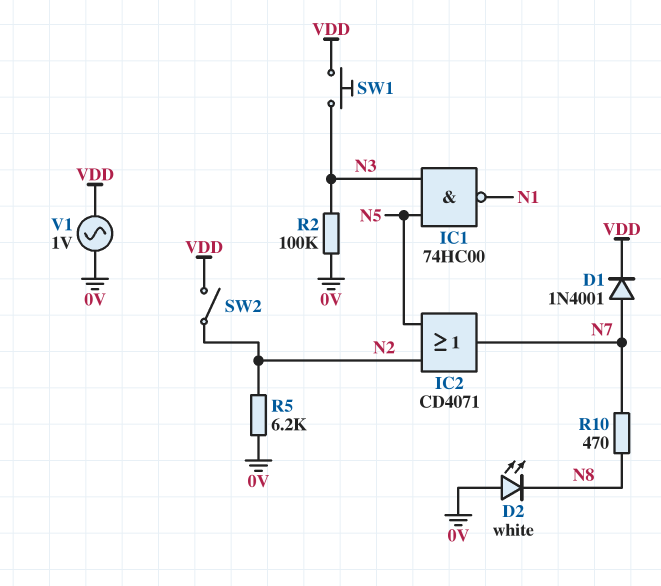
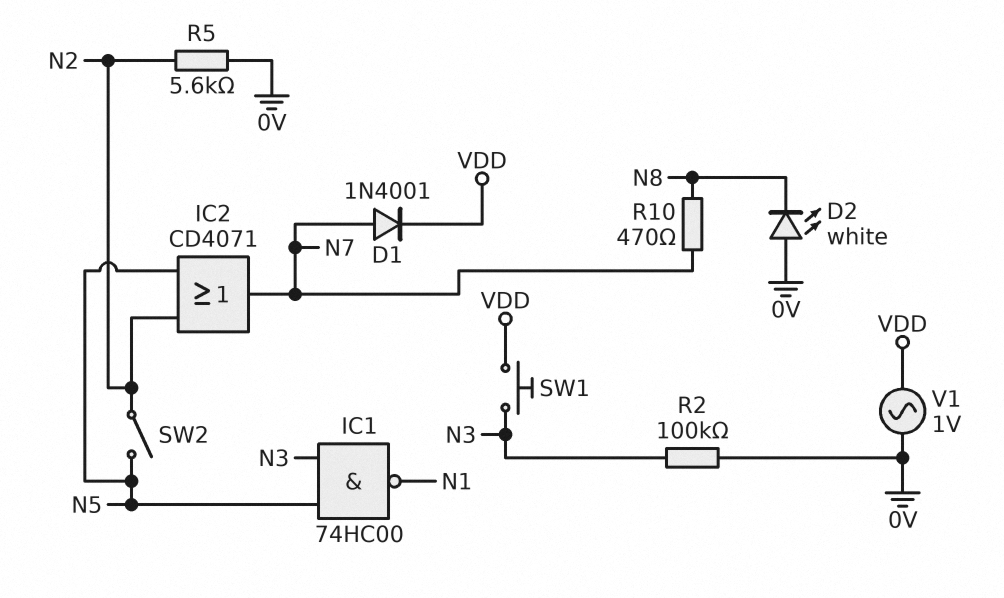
R5: 6.2k (0V, N2) -> 5.6k (0V, N2)
SW2: switch (N2, VDD) -> switch (N2, N5)

